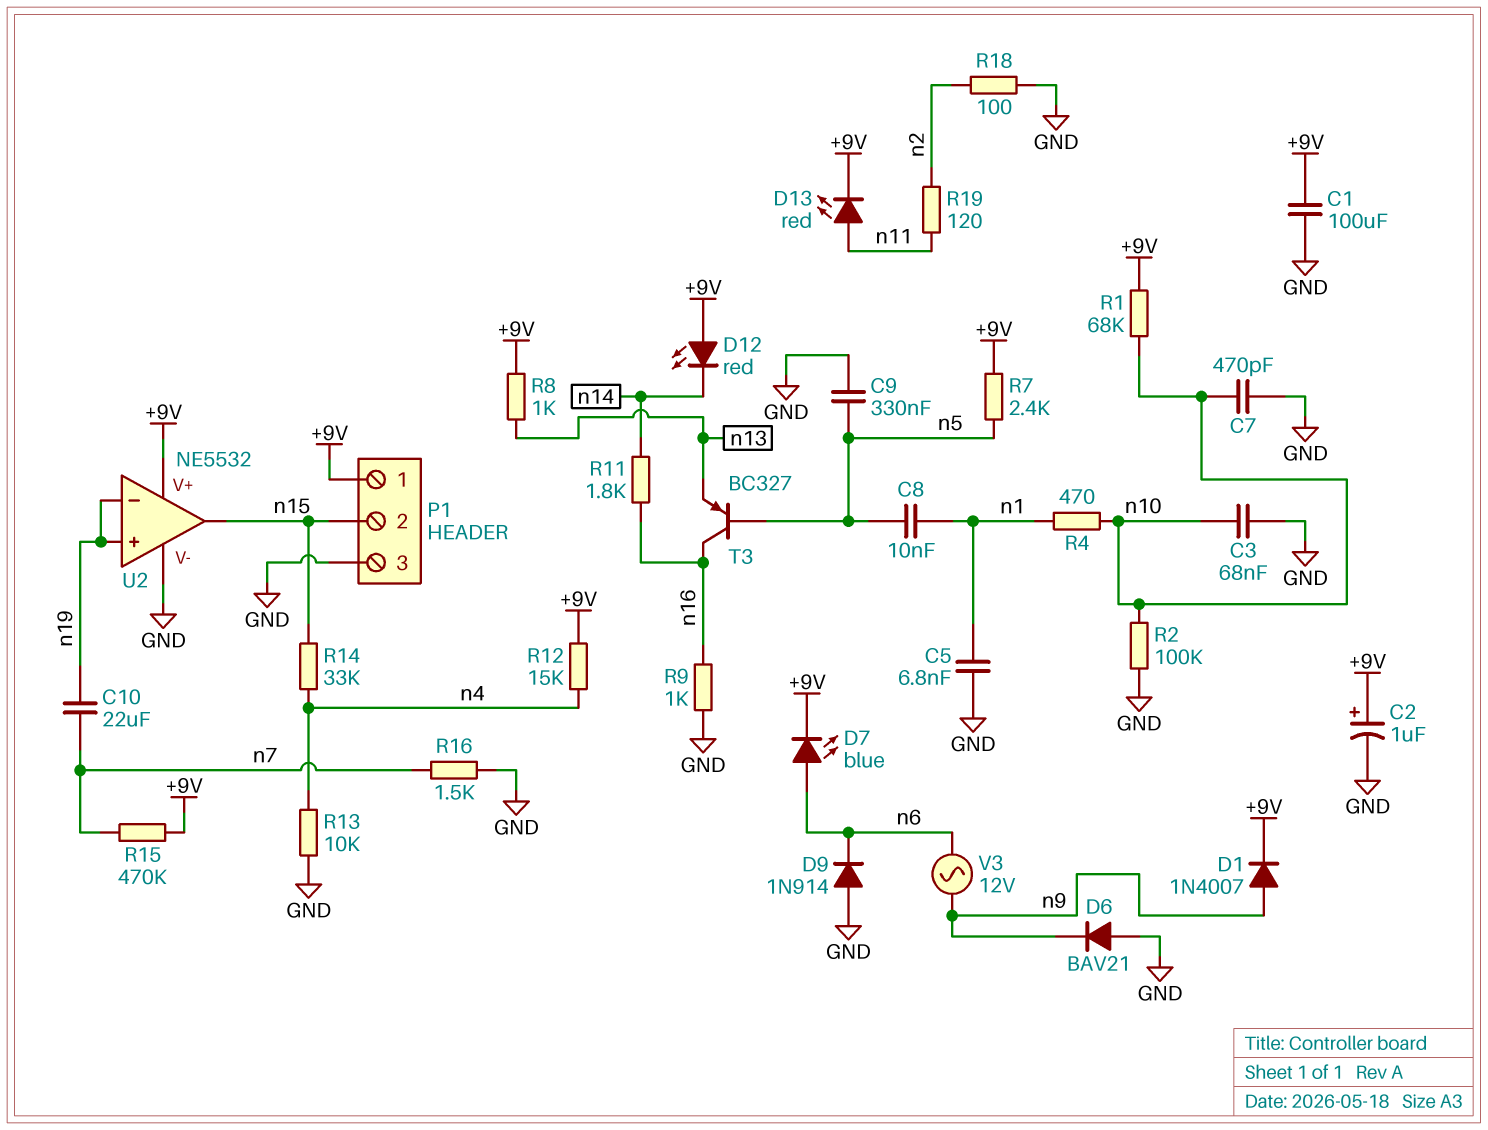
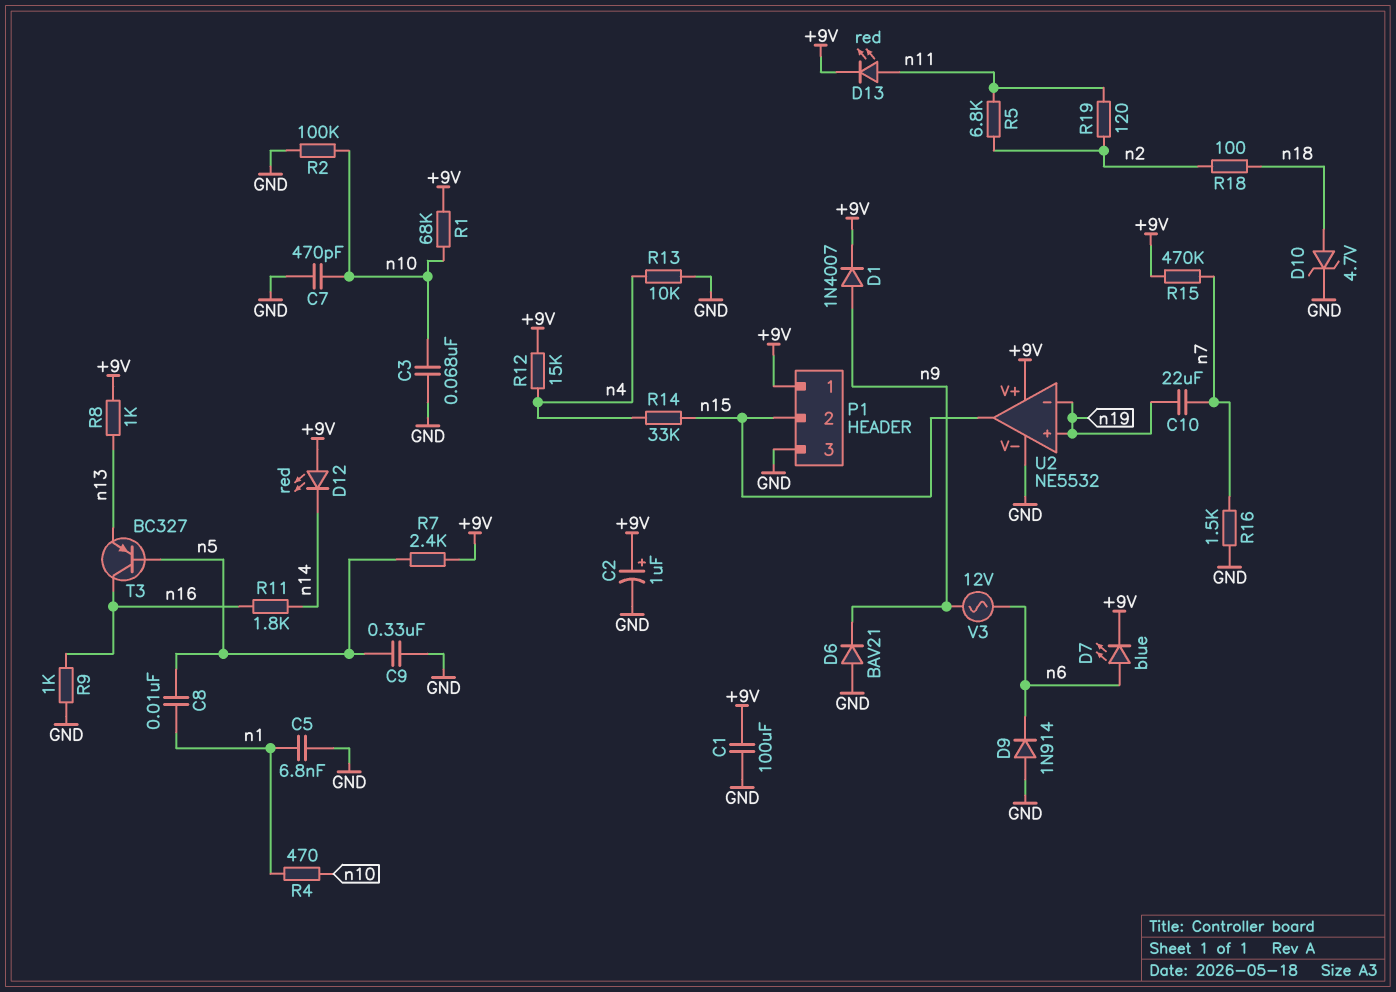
D10: none -> zener 4.7V (A n18, K GND)
R5: none -> 6.8k (n2, n11)
R18: 100 (GND, n2) -> 100 (n2, n18)

